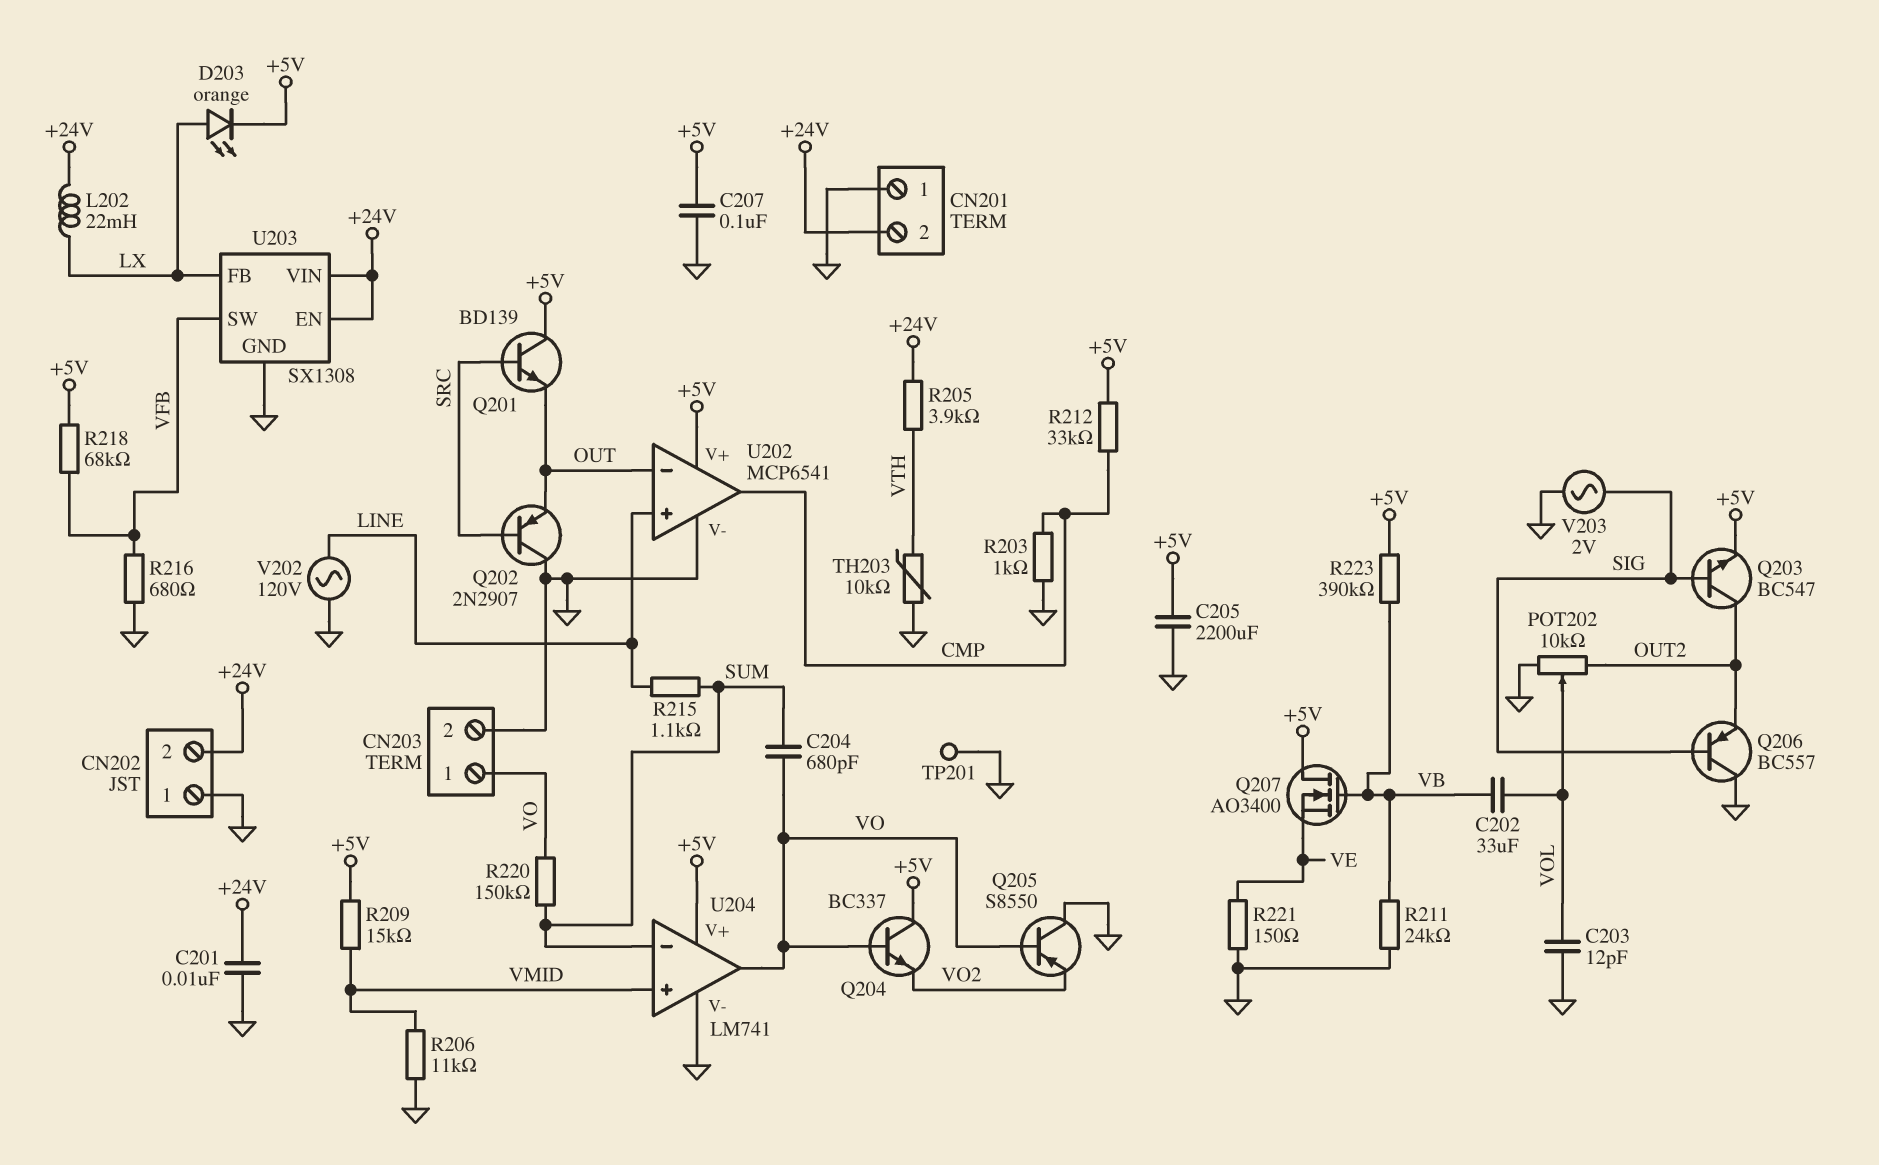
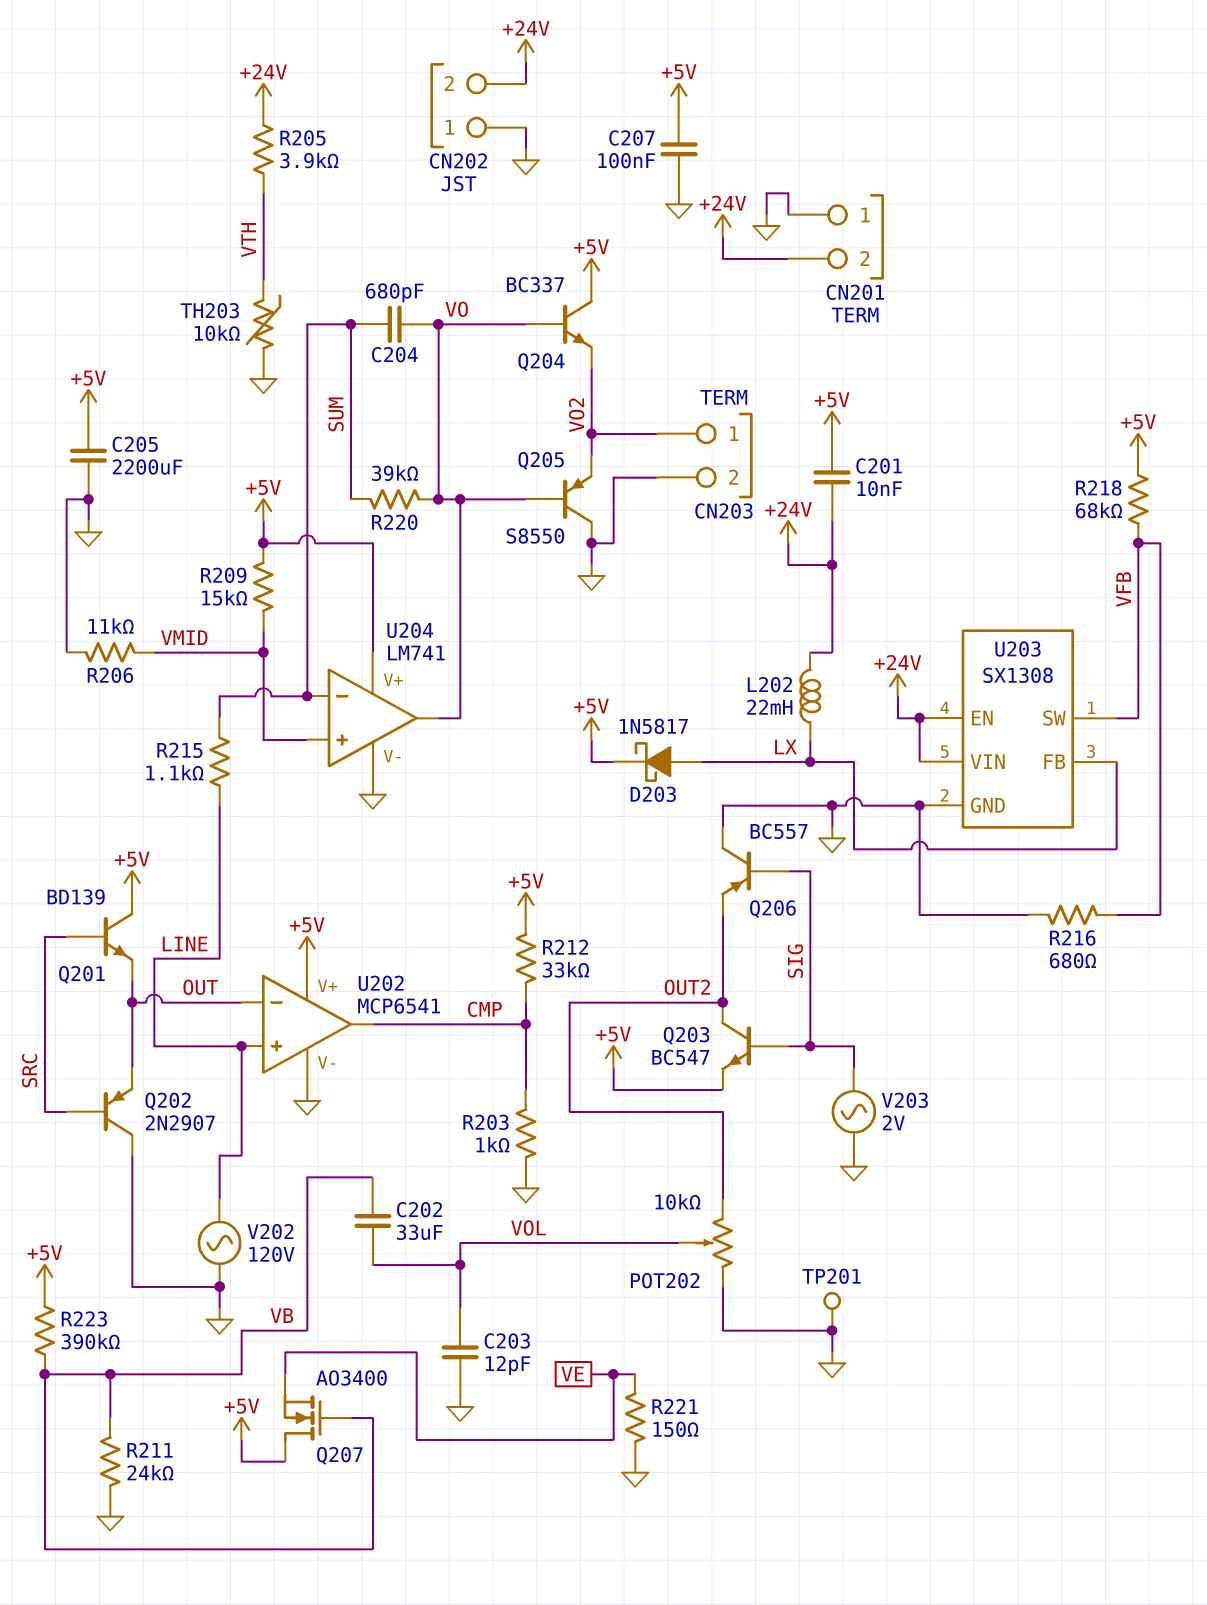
C201: 10nF (+24V, GND) -> 10nF (+5V, +24V)
CN203 pin 1: VO -> VO2
D203: LED orange (A LX, K +5V) -> schottky 1N5817 (A LX, K +5V)
R220: 150k (SUM, VO) -> 39k (SUM, VO)

